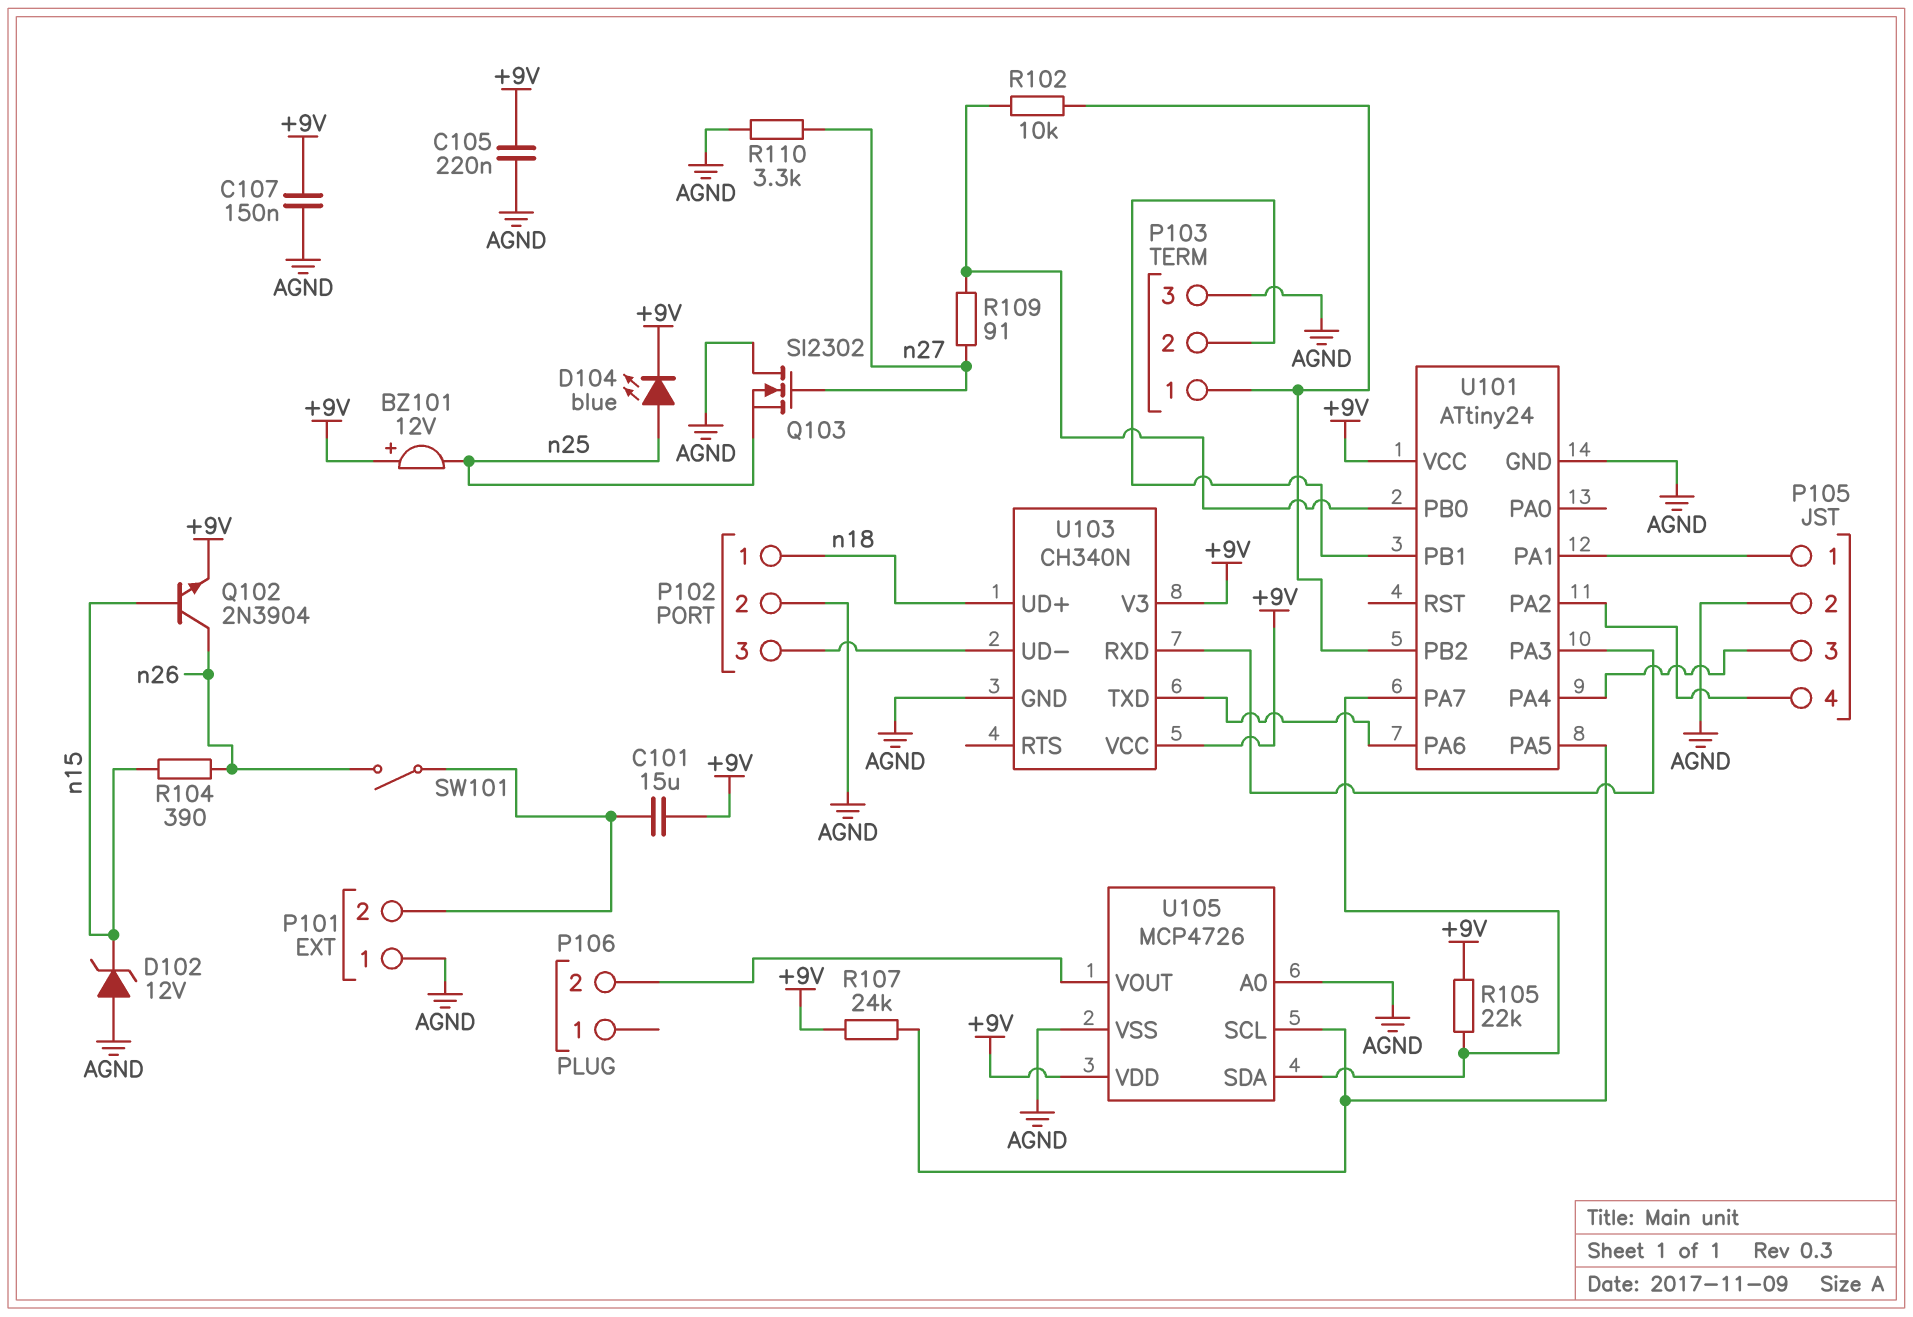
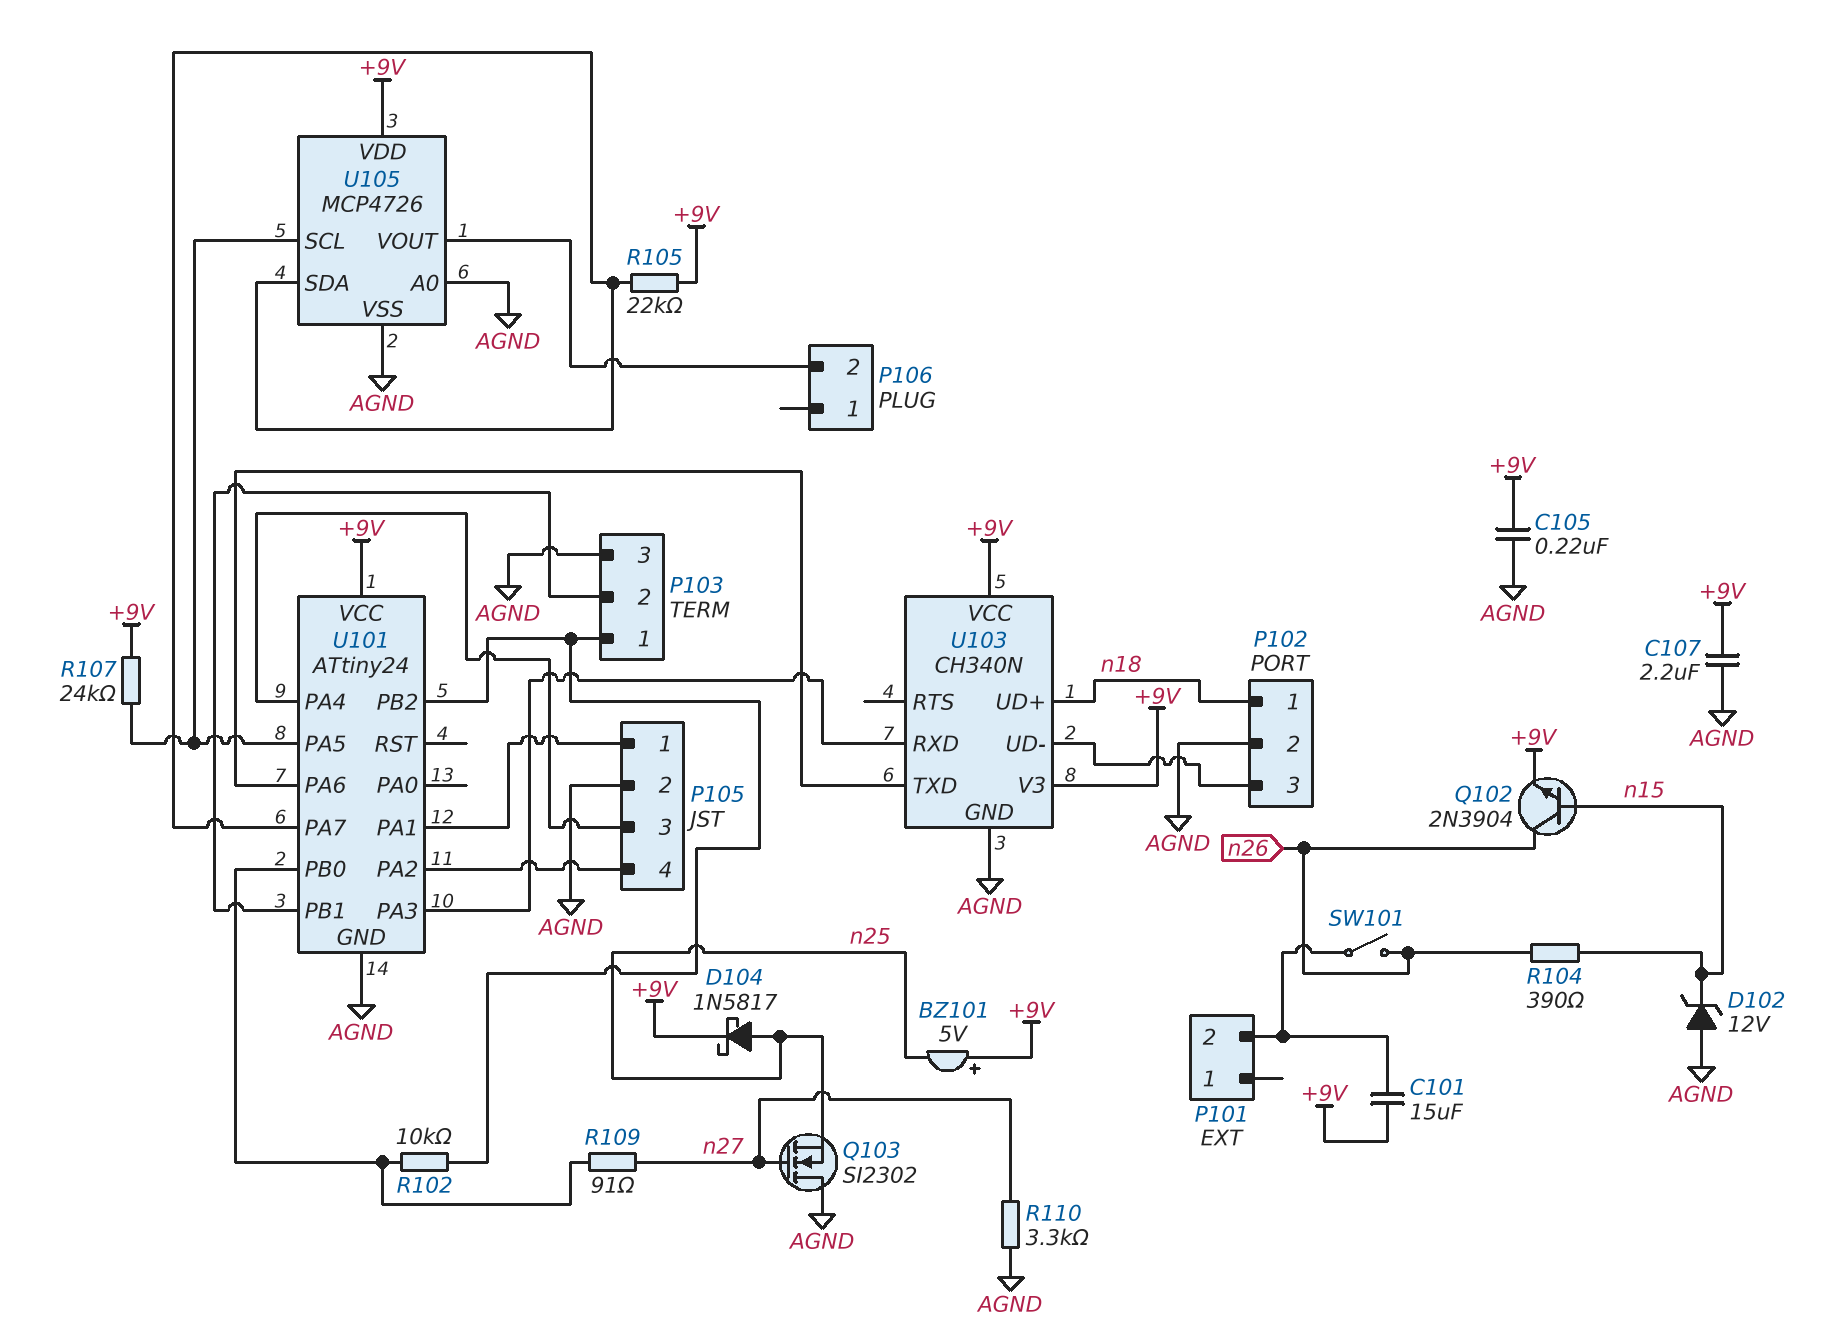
BZ101: buzzer 12V (plus +9V, minus n25) -> buzzer 5V (plus +9V, minus n25)
C107: 150nF (+9V, AGND) -> 2.2uF (+9V, AGND)
D104: LED blue (A n25, K +9V) -> schottky 1N5817 (A n25, K +9V)
P101 pin 1: AGND -> none

